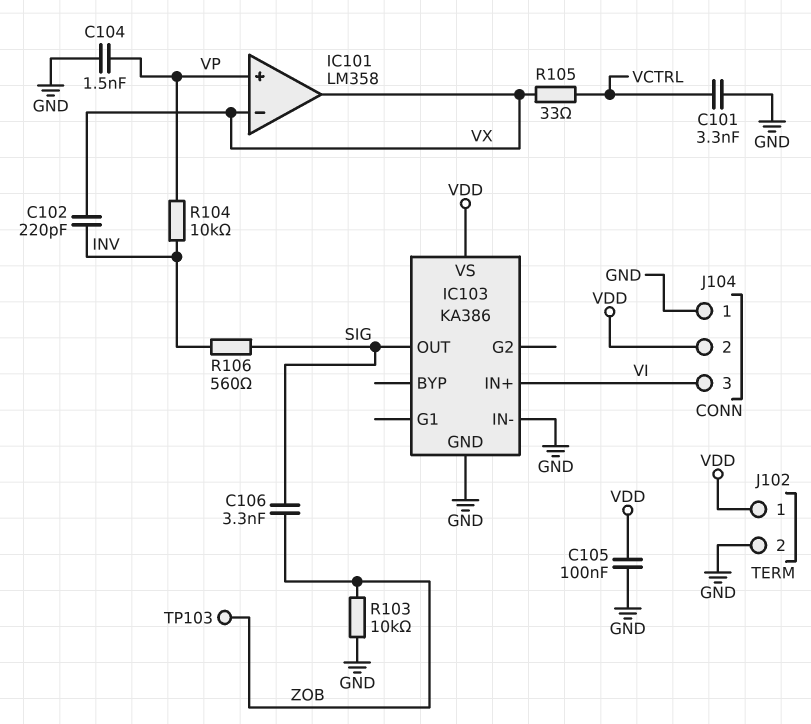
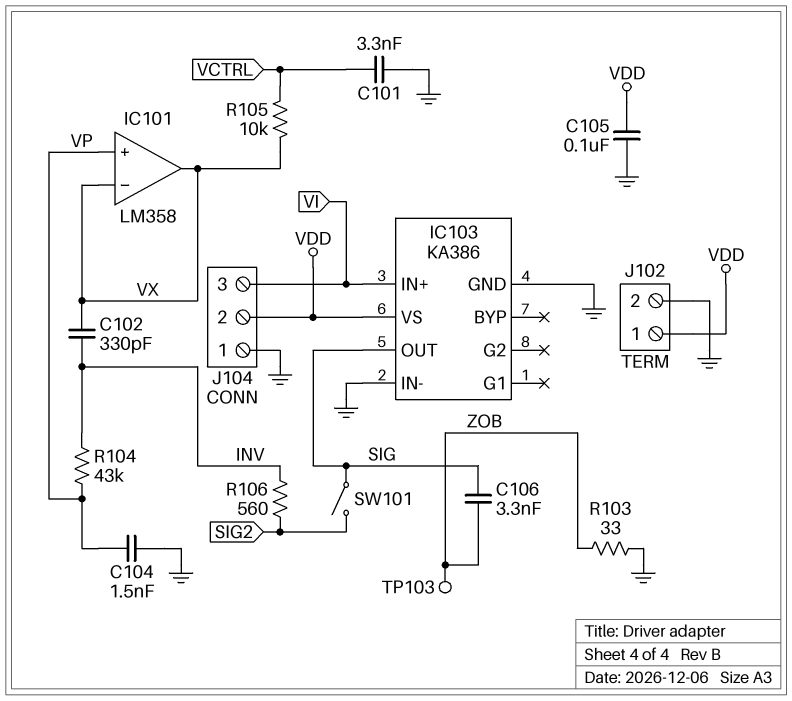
C102: 220pF (INV, VX) -> 330pF (INV, VX)
R103: 10k (GND, ZOB) -> 33 (GND, ZOB)
R104: 10k (INV, VP) -> 43k (INV, VP)
R105: 33 (VCTRL, VX) -> 10k (VCTRL, VX)
R106: 560 (INV, SIG) -> 560 (INV, SIG2)
SW101: none -> switch (SIG, SIG2)

